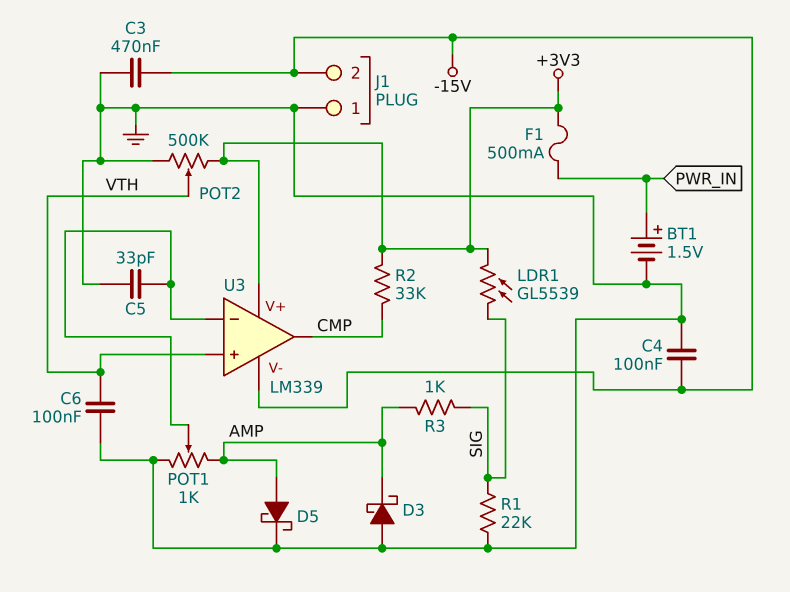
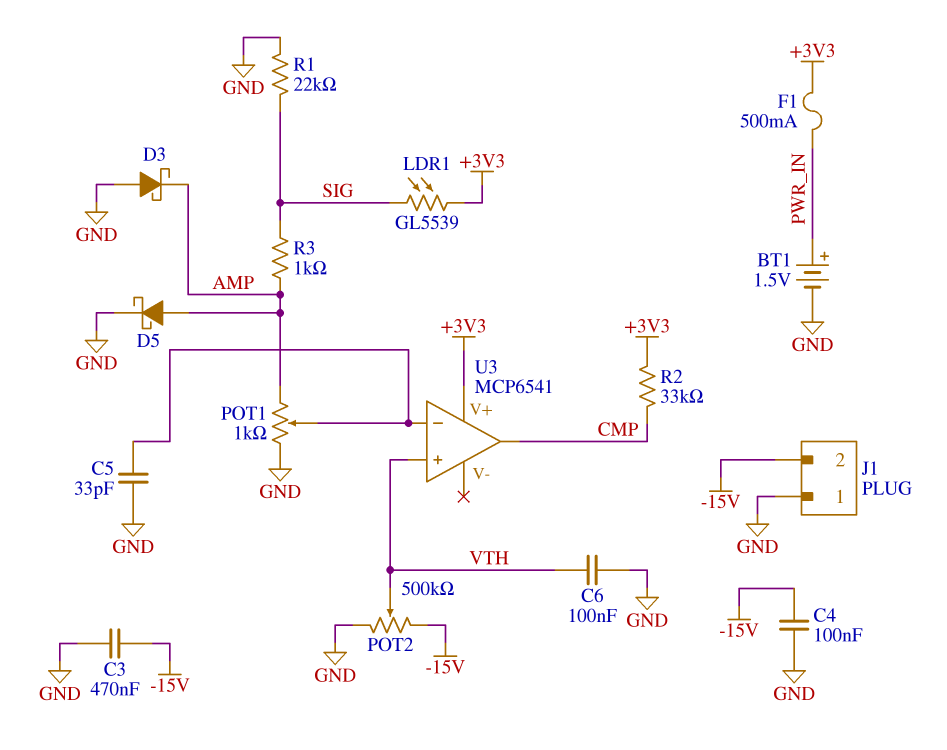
POT2: 500k (+3V3, GND, wiper VTH) -> 500k (-15V, GND, wiper VTH)
U3: LM339 -> MCP6541
U3 pin V-: -15V -> none

